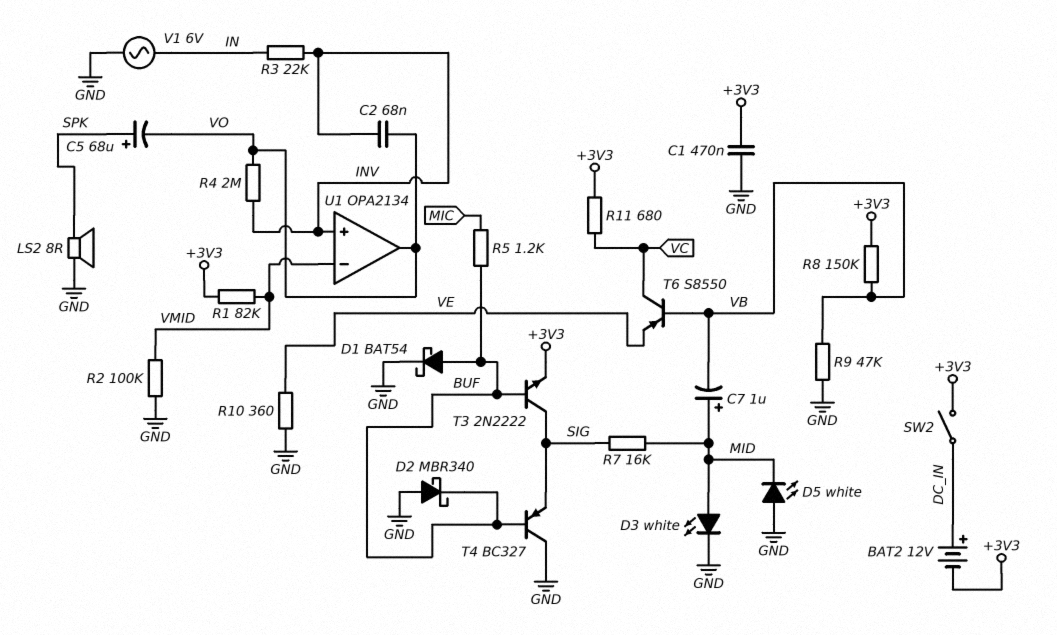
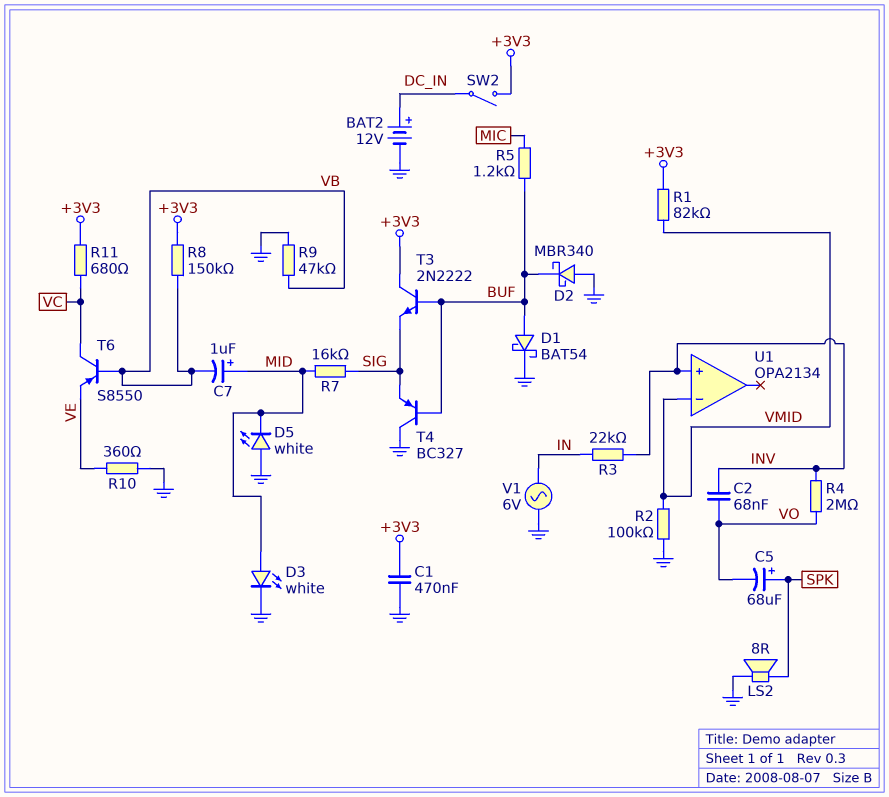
BAT2: 12V (plus DC_IN, minus +3V3) -> 12V (plus DC_IN, minus GND)
T3: NPN 2N2222 (B BUF, C SIG, E +3V3) -> NPN 2N2222 (B BUF, C +3V3, E SIG)
U1 pin out: VO -> none

